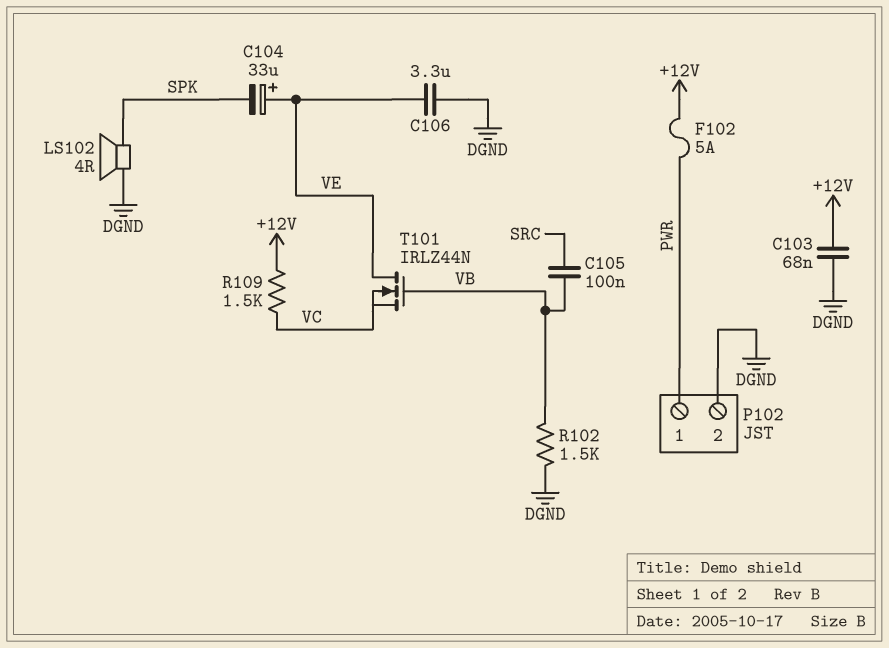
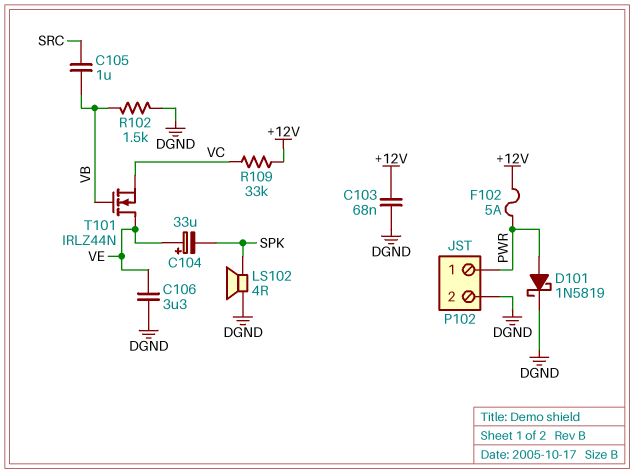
C105: 100nF (SRC, VB) -> 1uF (SRC, VB)
D101: none -> schottky 1N5819 (A PWR, K DGND)
R109: 1.5k (+12V, VC) -> 33k (+12V, VC)

